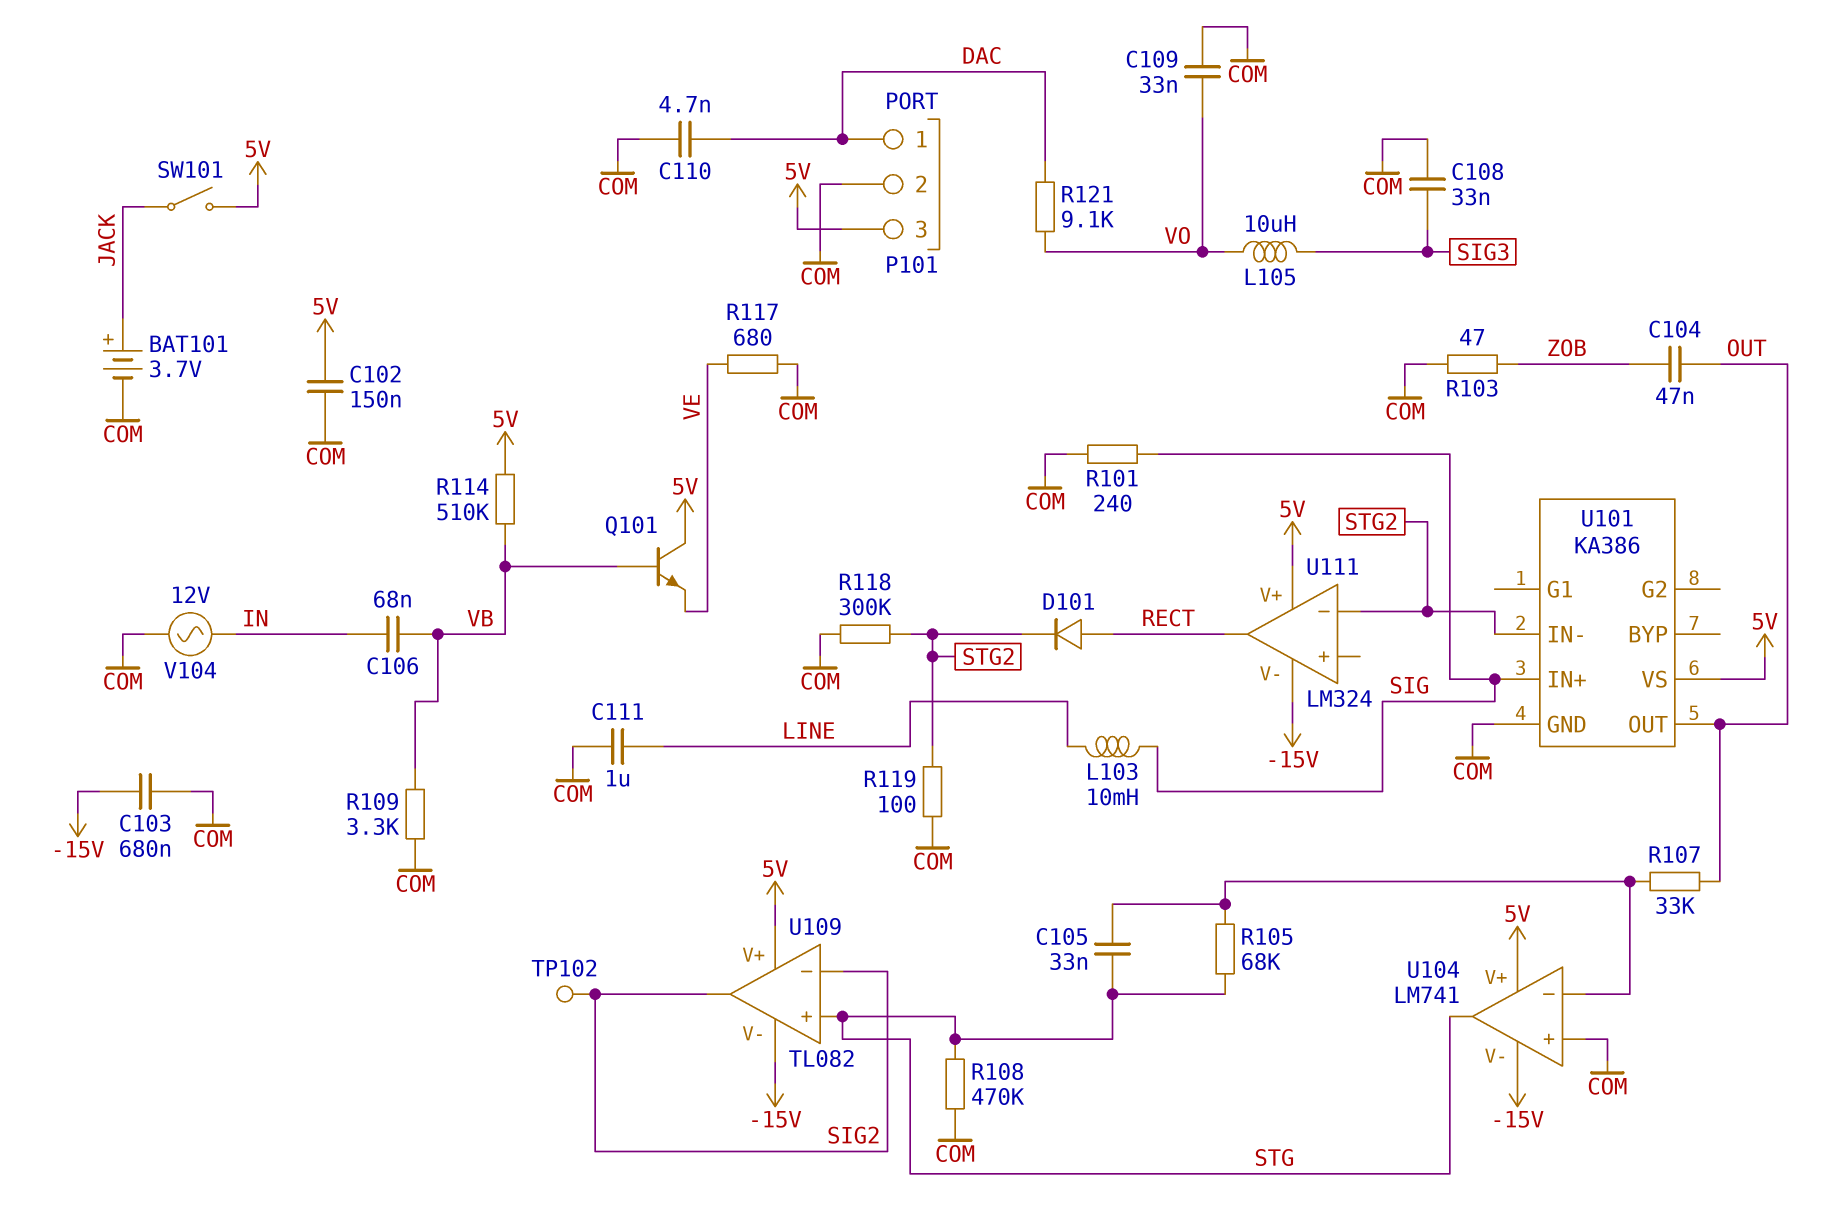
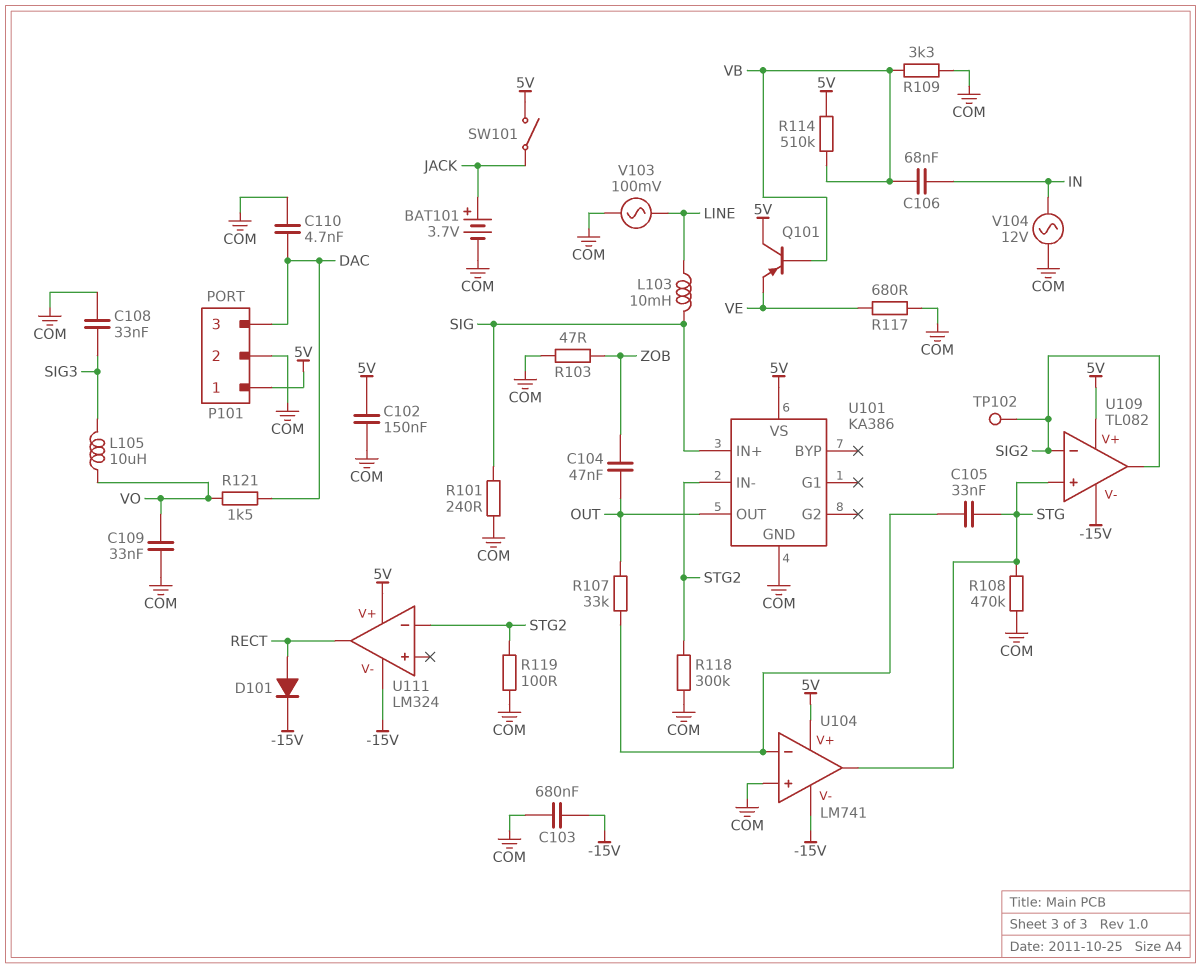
C111: 1uF (COM, LINE) -> none
D101: diode (A RECT, K STG2) -> diode (A RECT, K -15V)
P101 pin 1: DAC -> 5V
P101 pin 3: 5V -> DAC
Q101: NPN (B VB, C 5V, E VE) -> PNP (B VB, C 5V, E VE)
R105: 68k (STG, U104/in-) -> none
R121: 9.1k (DAC, VO) -> 1.5k (DAC, VO)
V103: none -> AC 100mV (COM, LINE)

